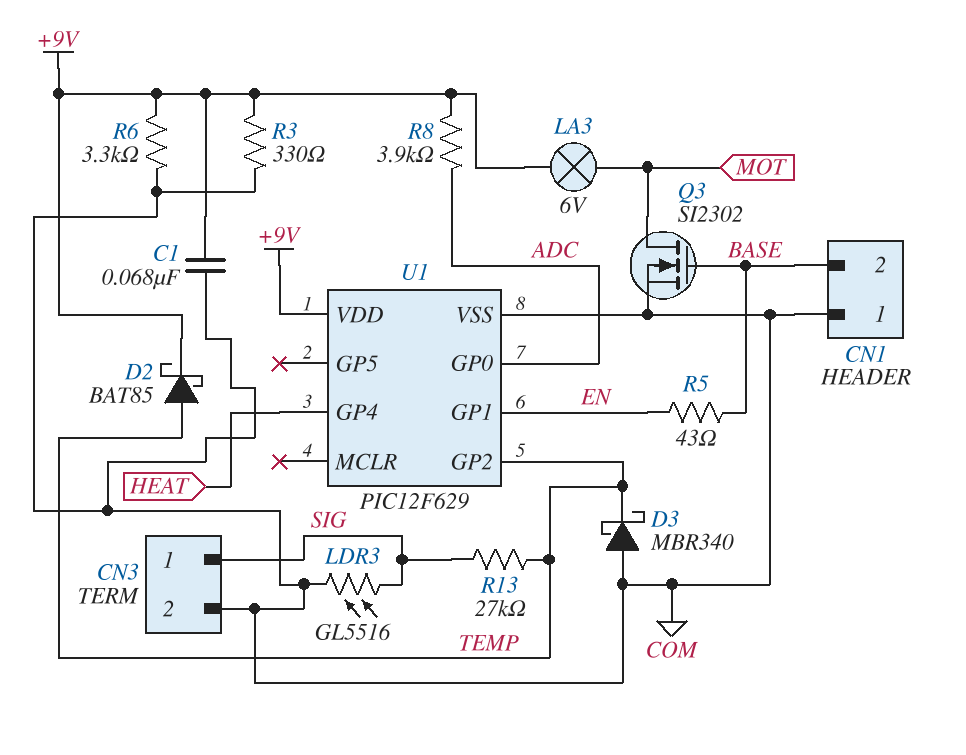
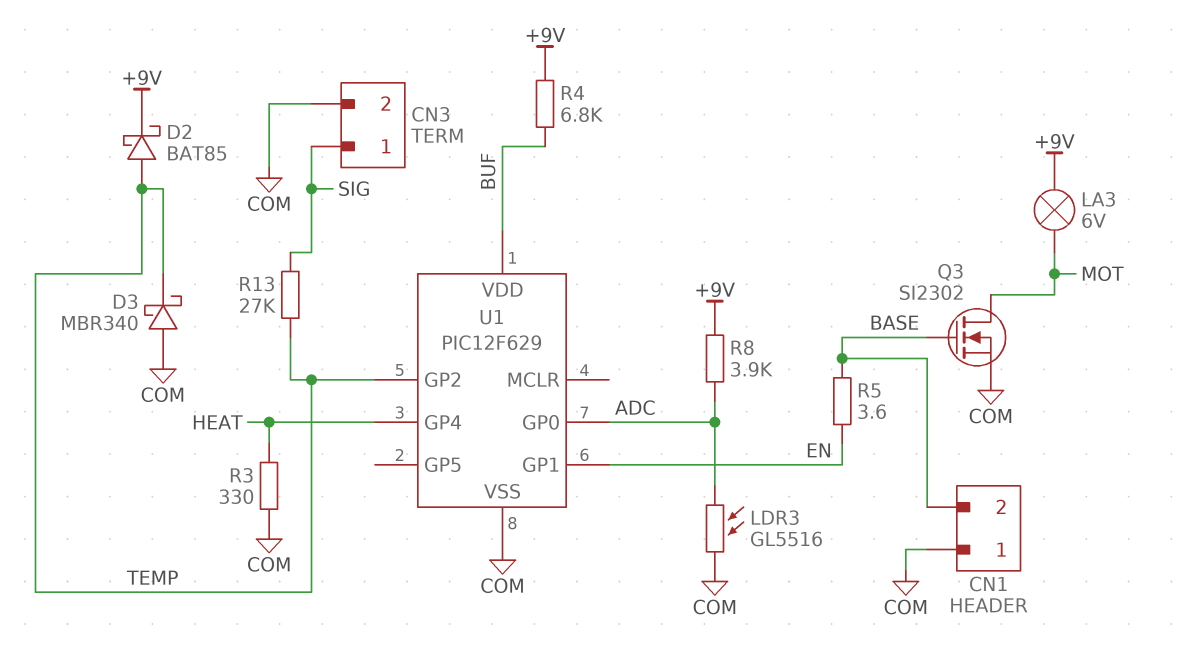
C1: 68nF (+9V, COM) -> none
LDR3: GL5516 (COM, SIG) -> GL5516 (ADC, COM)
R3: 330 (+9V, COM) -> 330 (COM, HEAT)
R4: none -> 6.8k (+9V, BUF)
R5: 43 (BASE, EN) -> 3.6 (BASE, EN)
R6: 3.3k (+9V, COM) -> none
U1 pin VDD: +9V -> BUF

